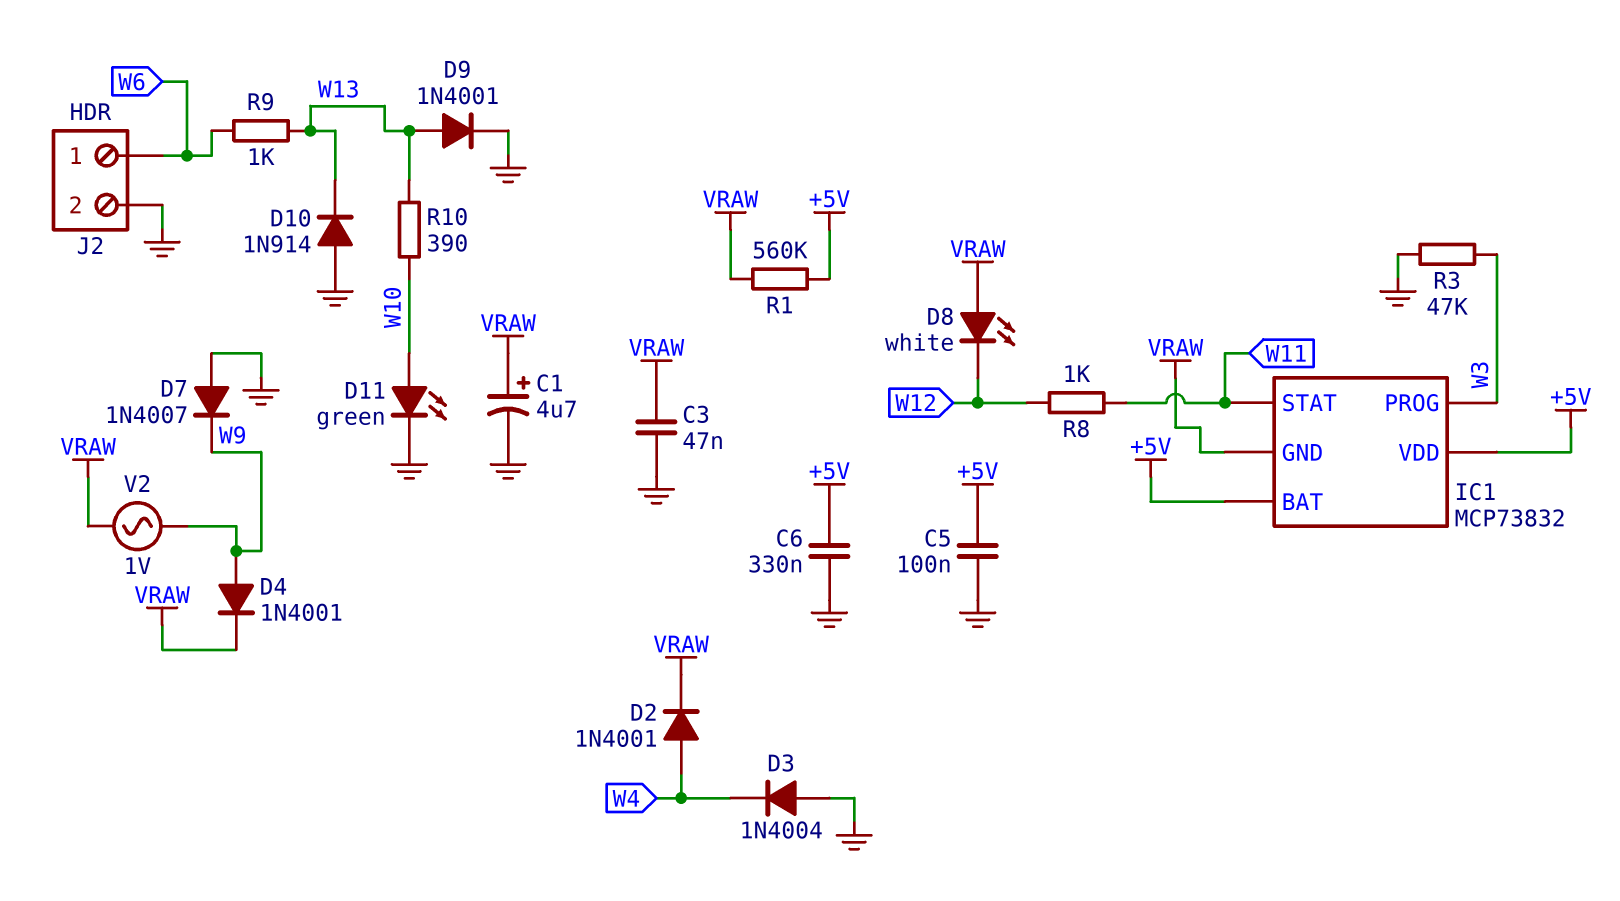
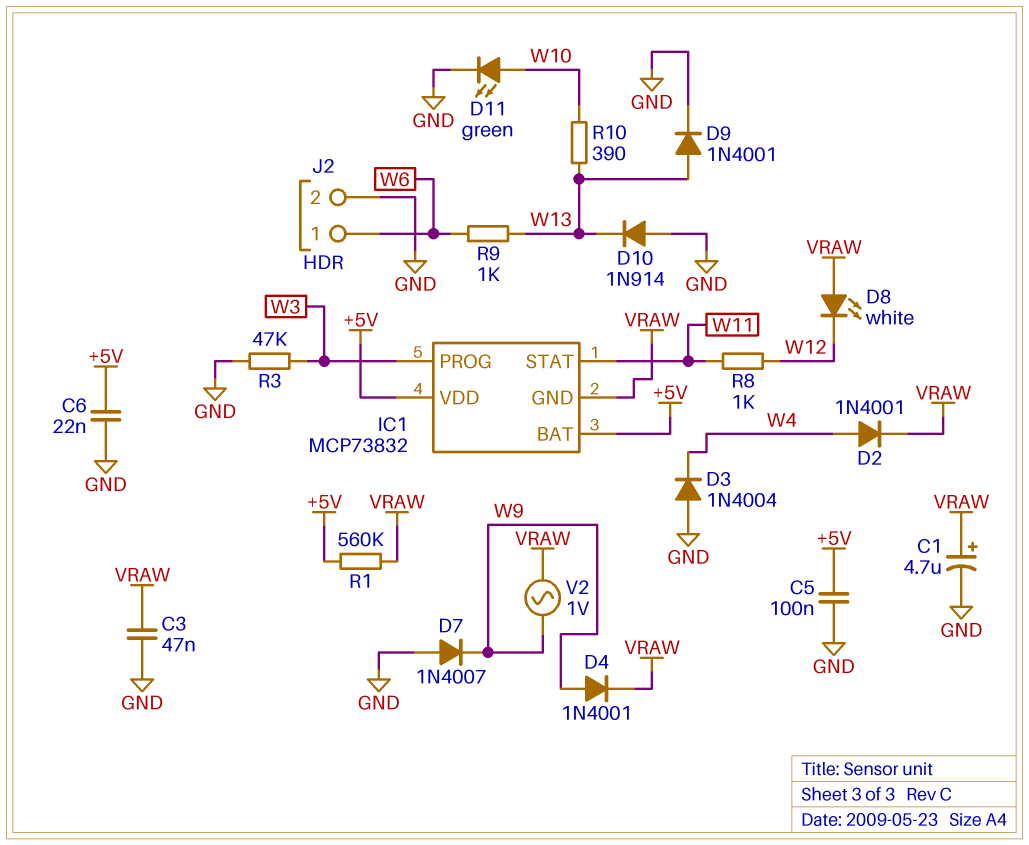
C6: 330nF (+5V, GND) -> 22nF (+5V, GND)

